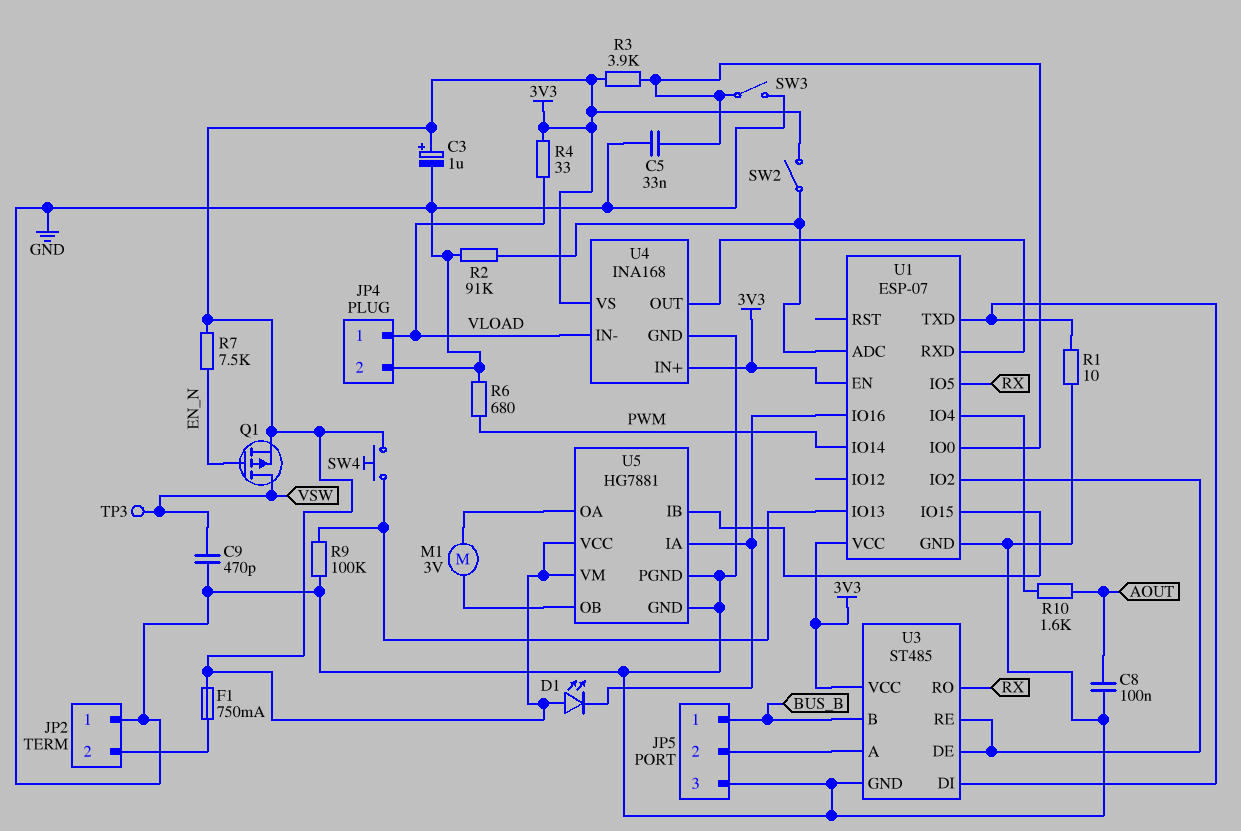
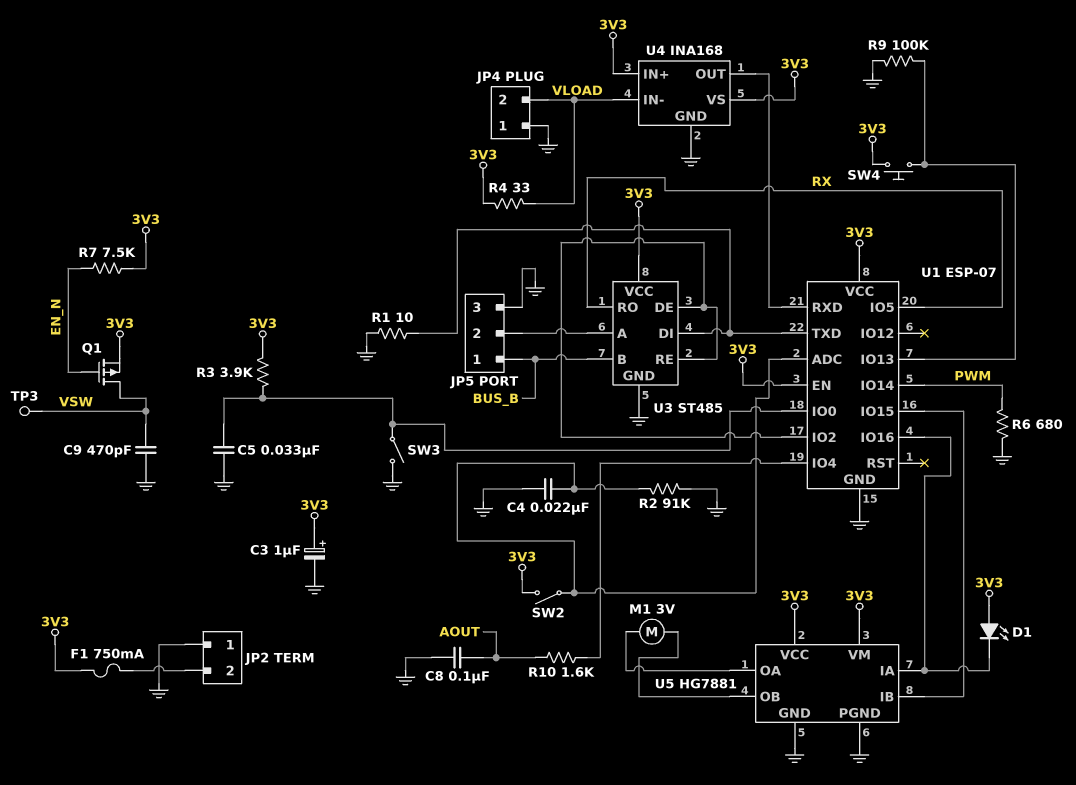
C4: none -> 22nF (GND, U1/ADC)
JP4 pin 1: VLOAD -> GND
JP4 pin 2: GND -> VLOAD

